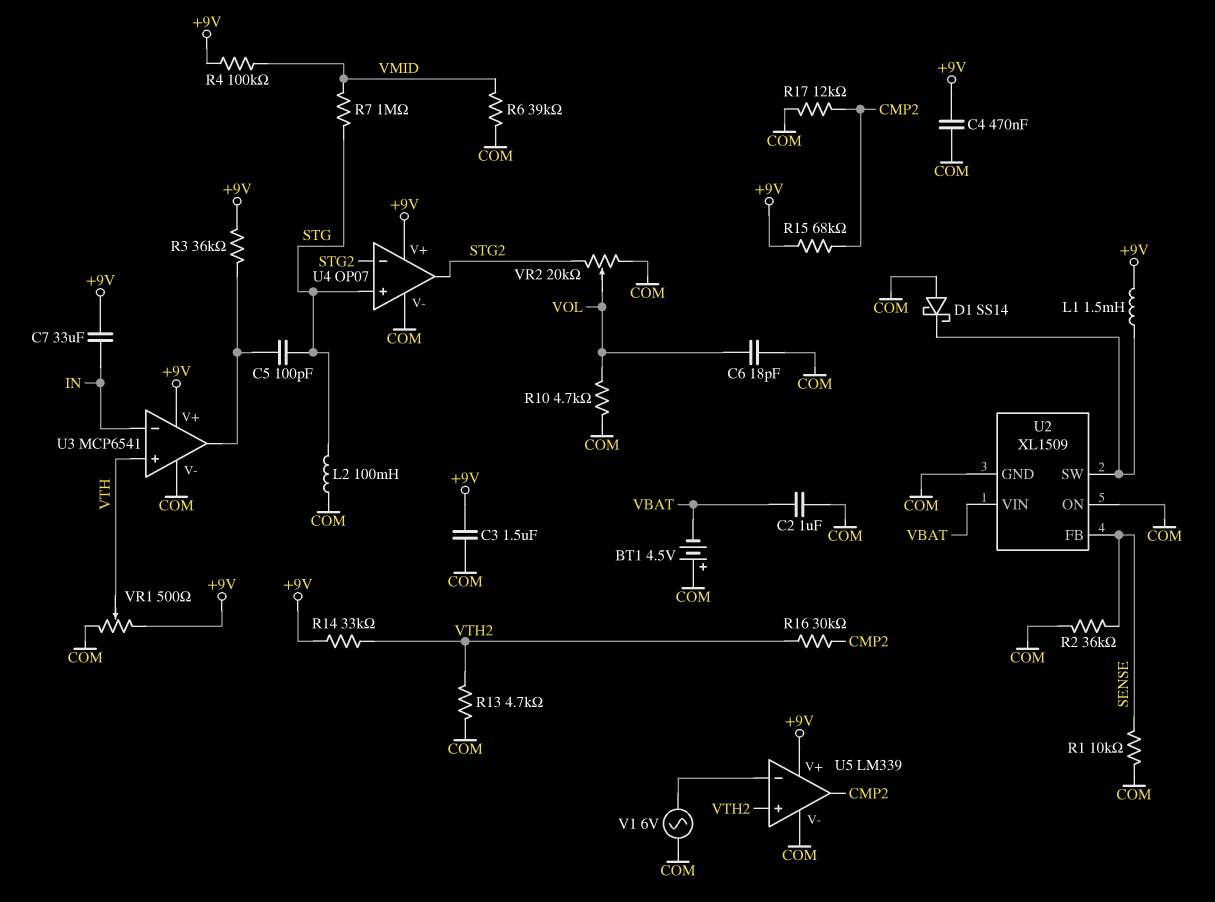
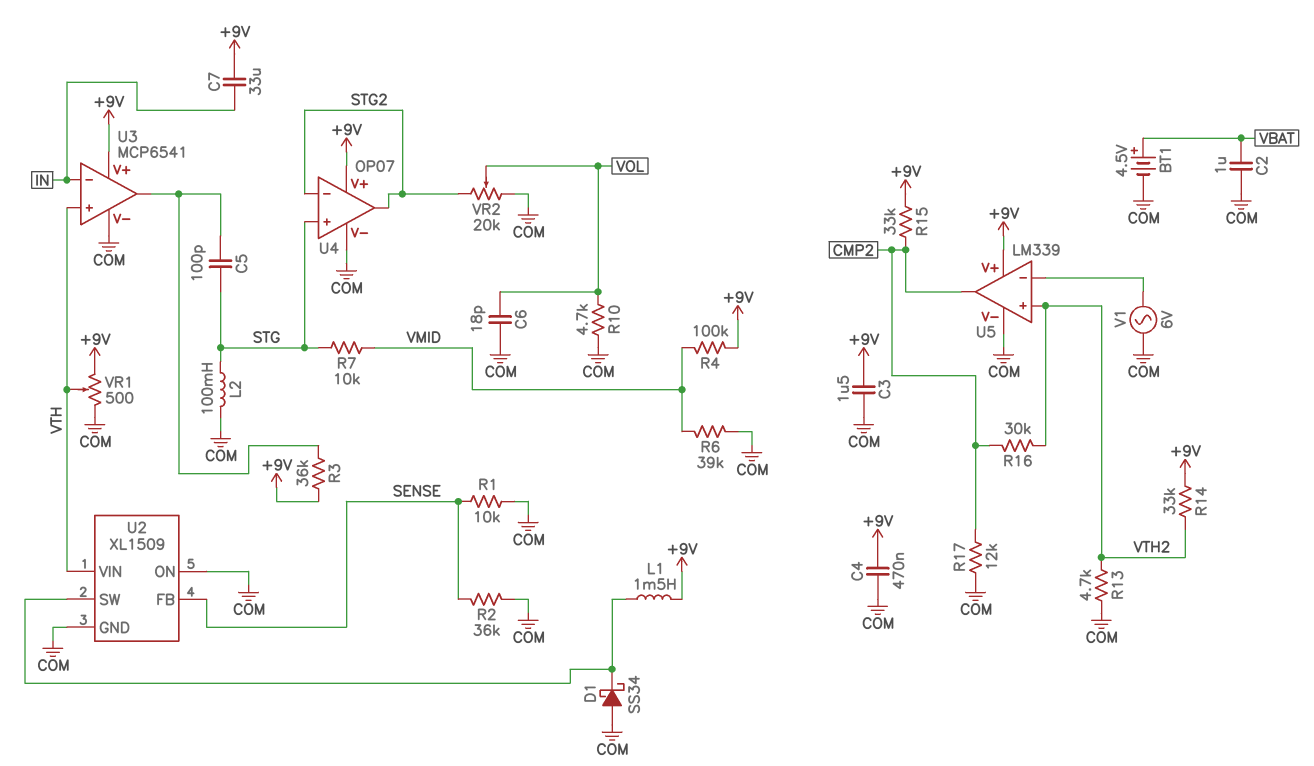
BT1: 4.5V (plus COM, minus VBAT) -> 4.5V (plus VBAT, minus COM)
D1: schottky SS14 (A COM, K U2/SW) -> schottky SS34 (A COM, K U2/SW)
R7: 1M (STG, VMID) -> 10k (STG, VMID)
R15: 68k (+9V, CMP2) -> 33k (+9V, CMP2)
U2 pin VIN: VBAT -> VTH

